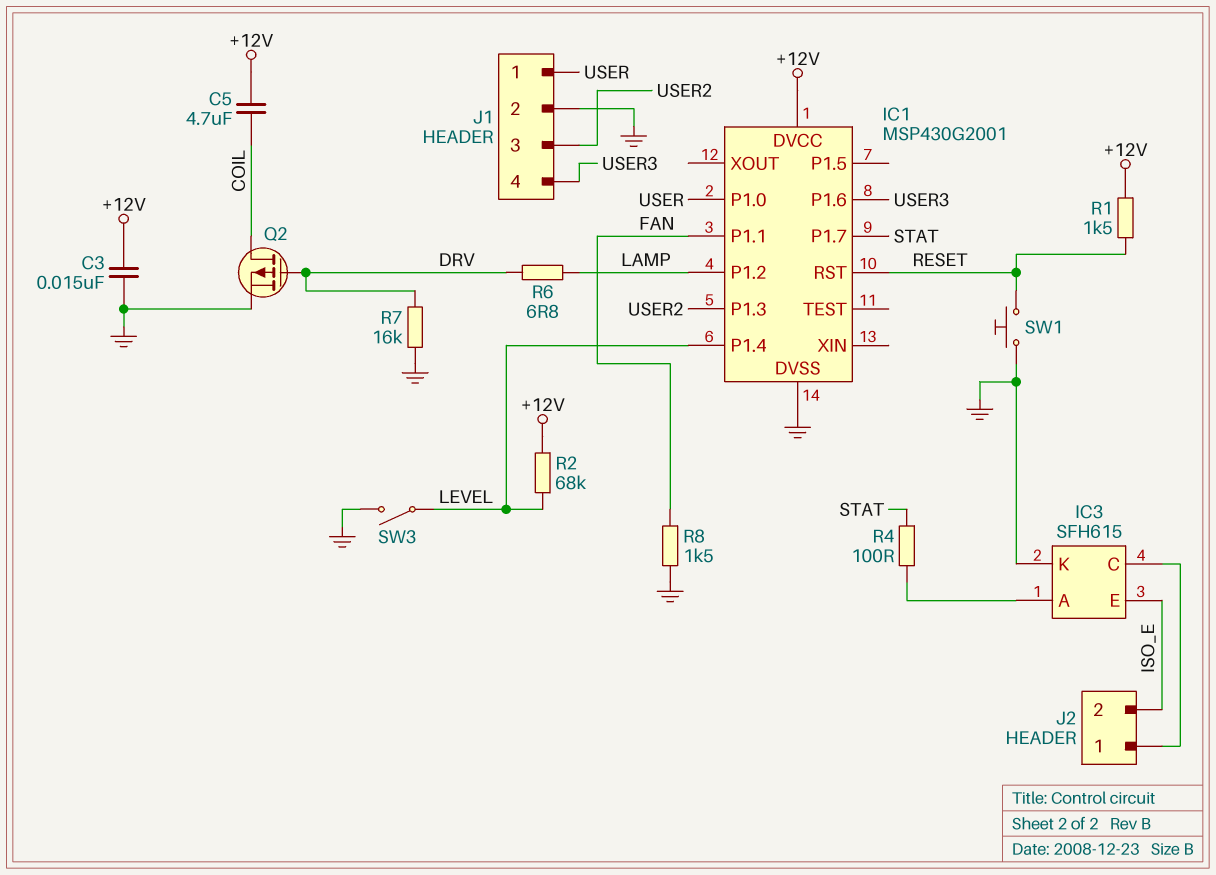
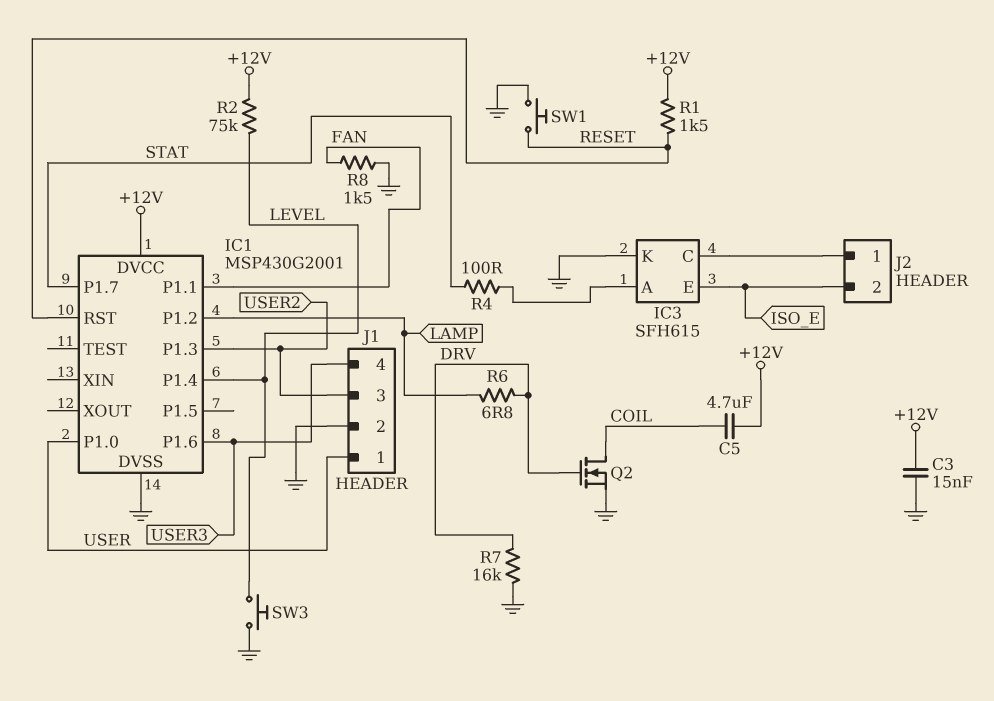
Q2: PMOS (G DRV, D COIL, S GND) -> NMOS (G DRV, D COIL, S GND)
R2: 68k (+12V, LEVEL) -> 75k (+12V, LEVEL)
SW3: switch (GND, LEVEL) -> button (GND, LEVEL)

